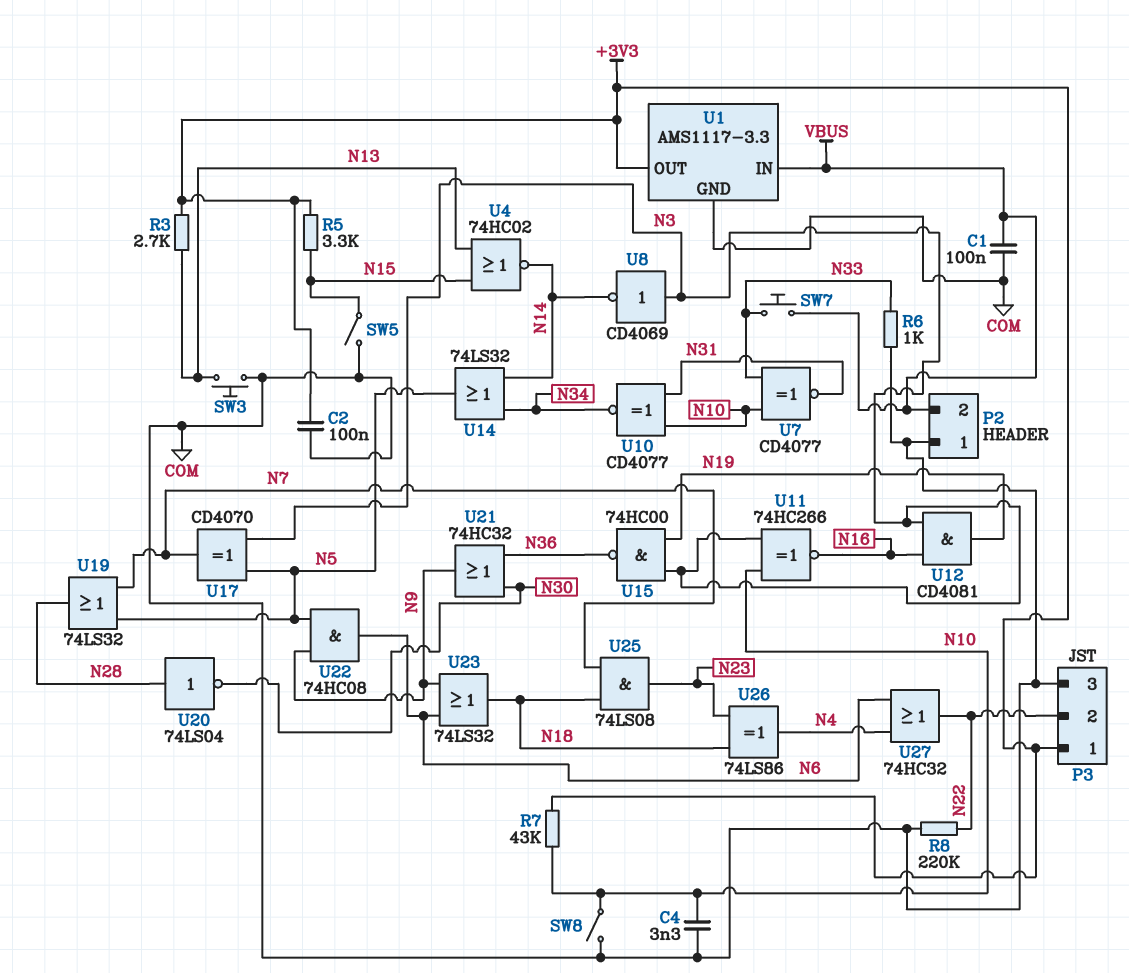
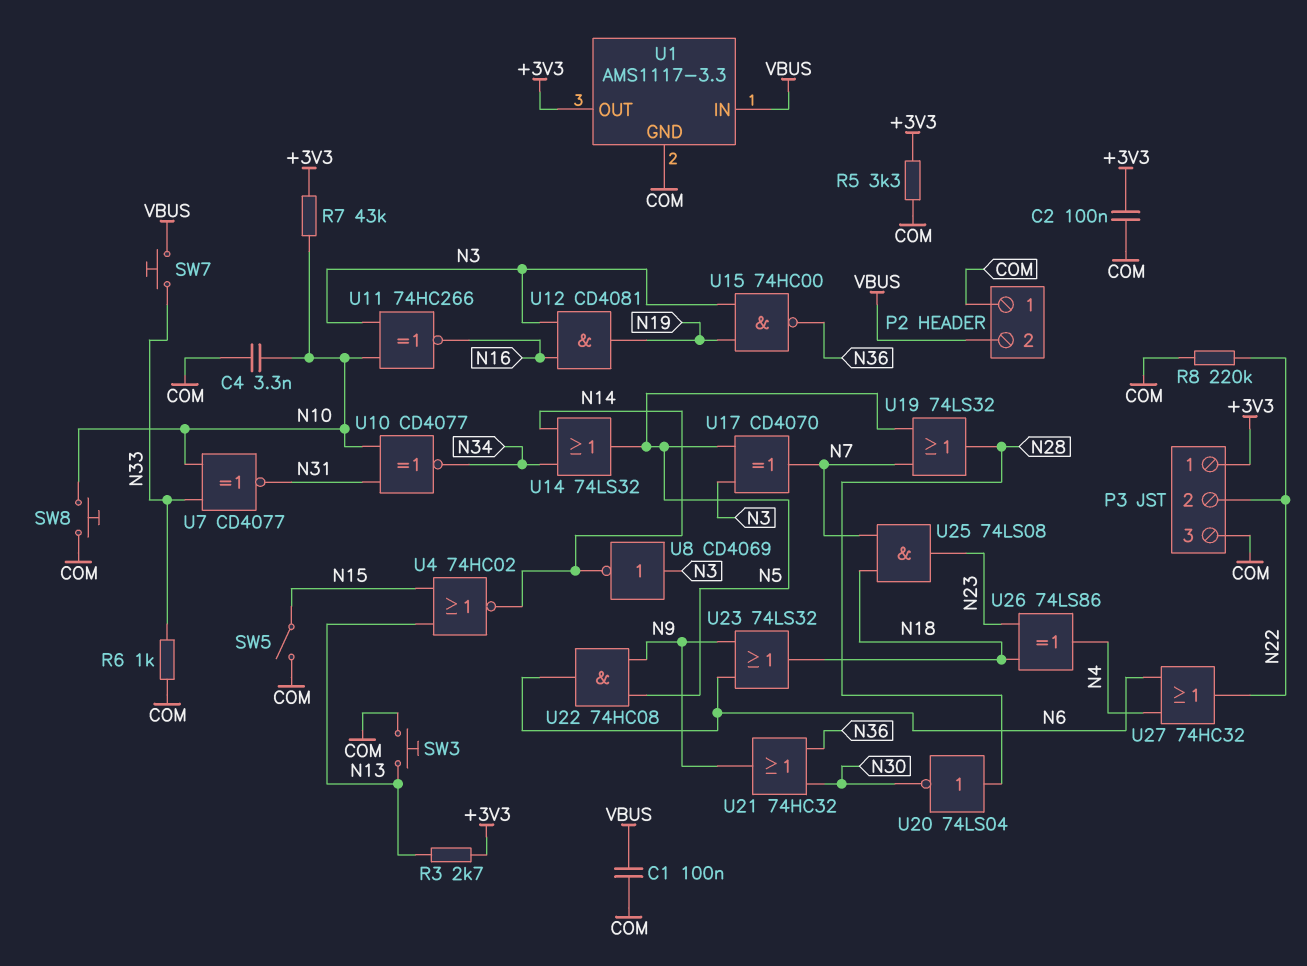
R5: 3.3k (+3V3, N15) -> 3.3k (+3V3, COM)
SW8: switch (COM, N10) -> button (COM, N10)

